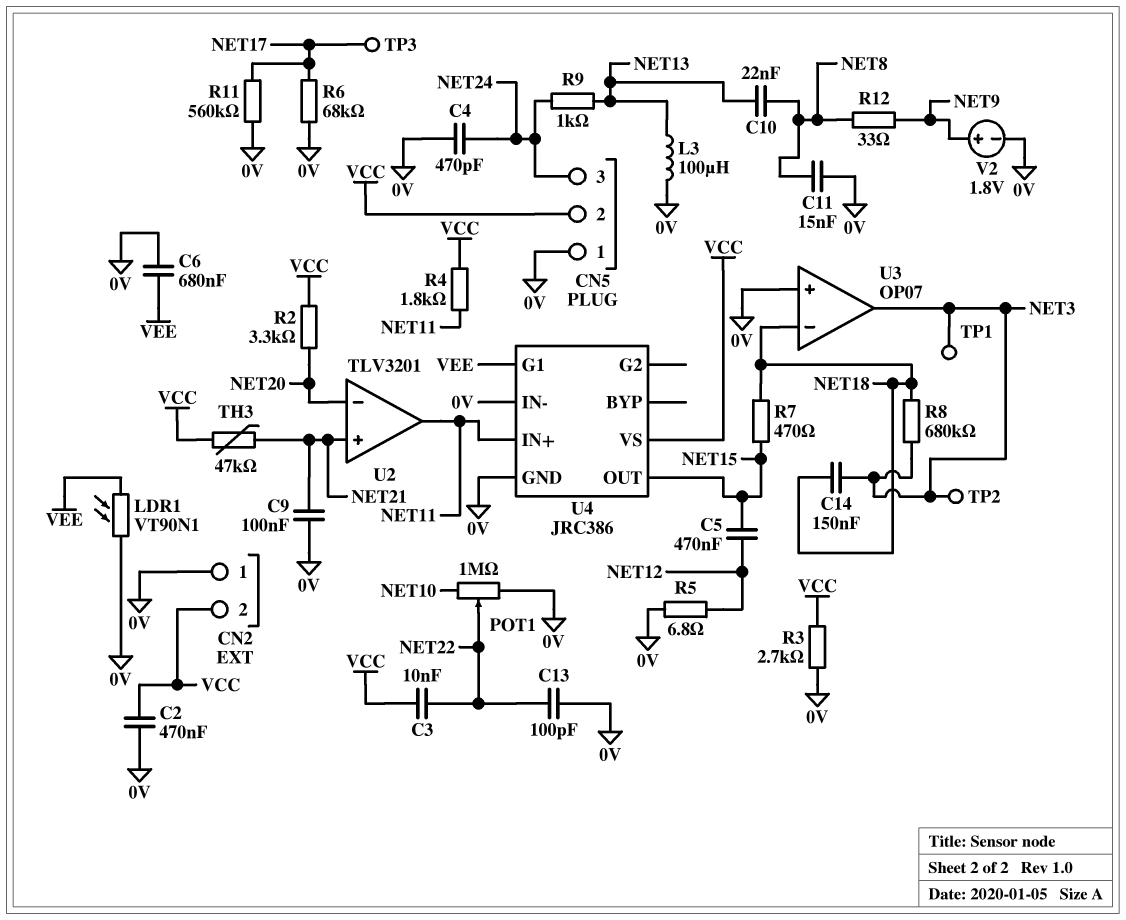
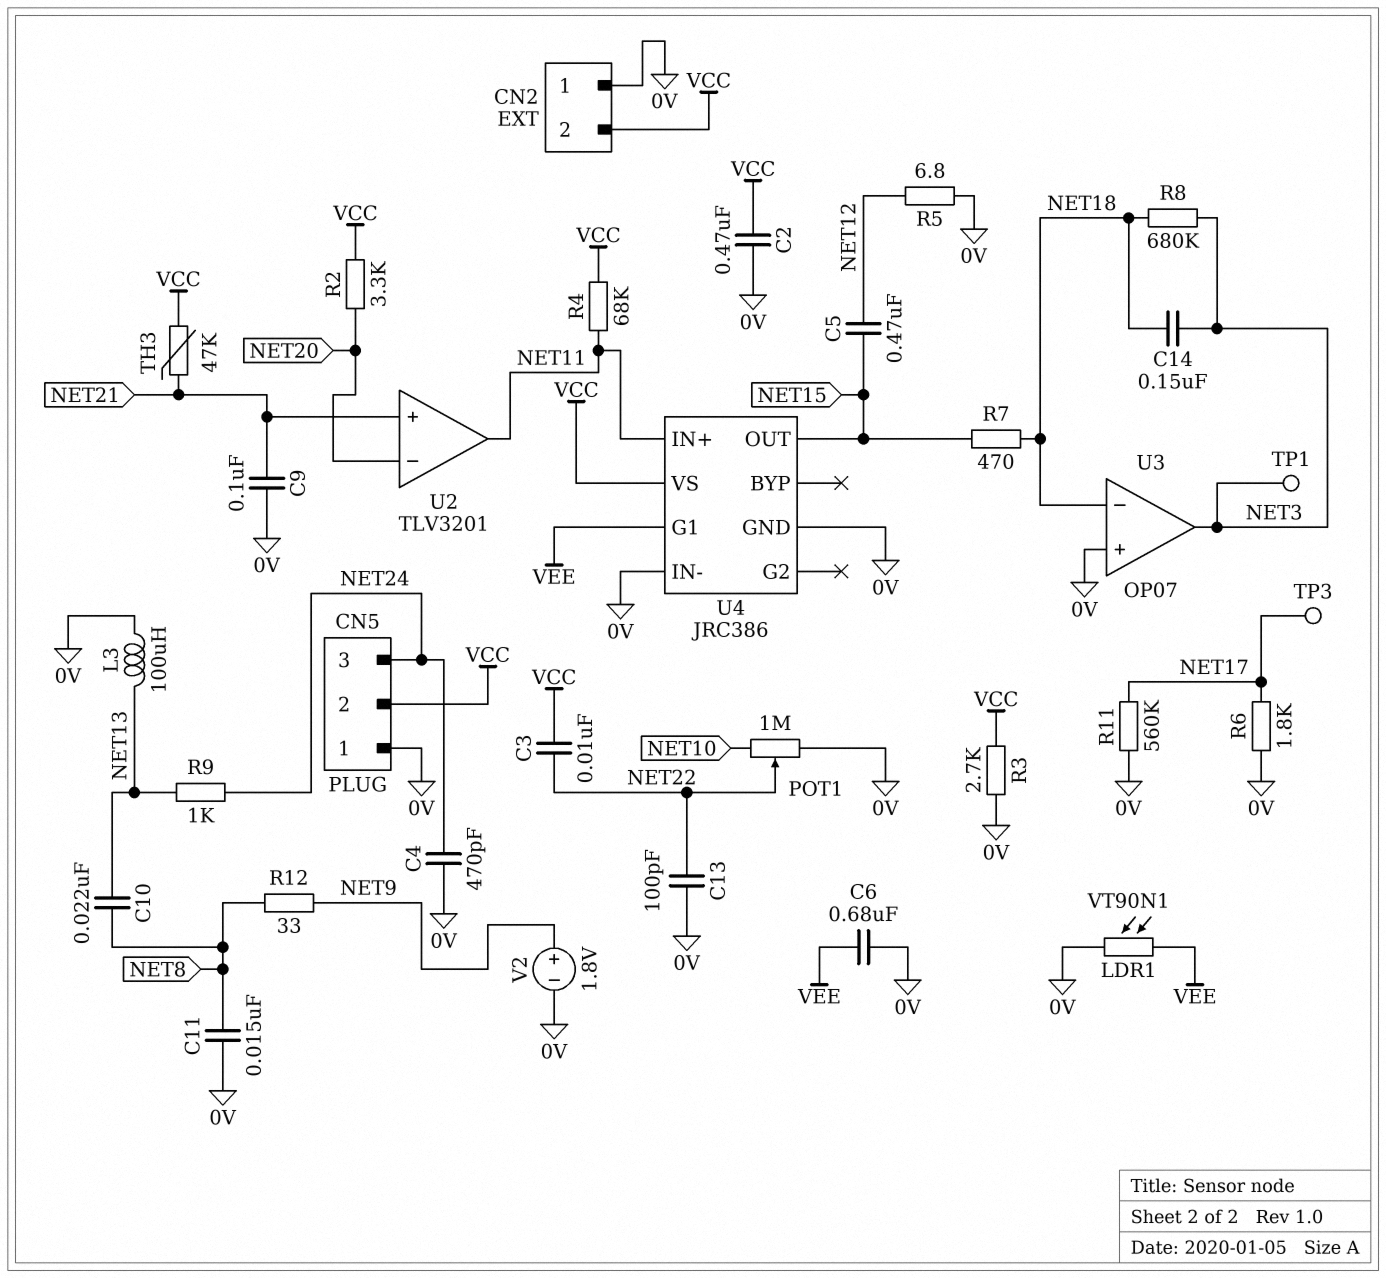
R4: 1.8k (NET11, VCC) -> 68k (NET11, VCC)
R6: 68k (0V, NET17) -> 1.8k (0V, NET17)
TP2: test point (NET3) -> none

